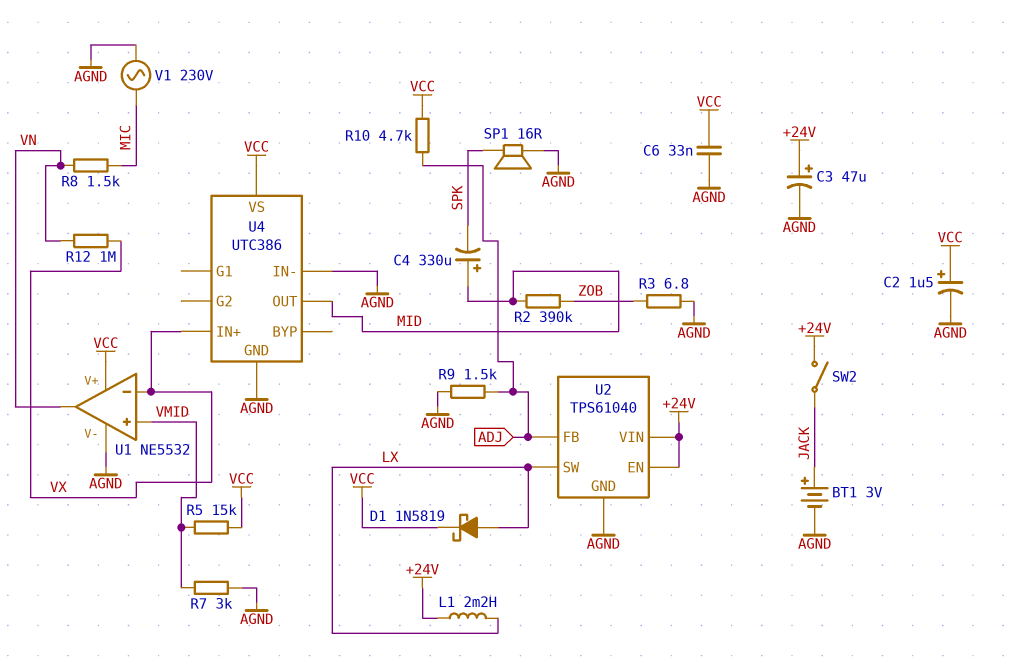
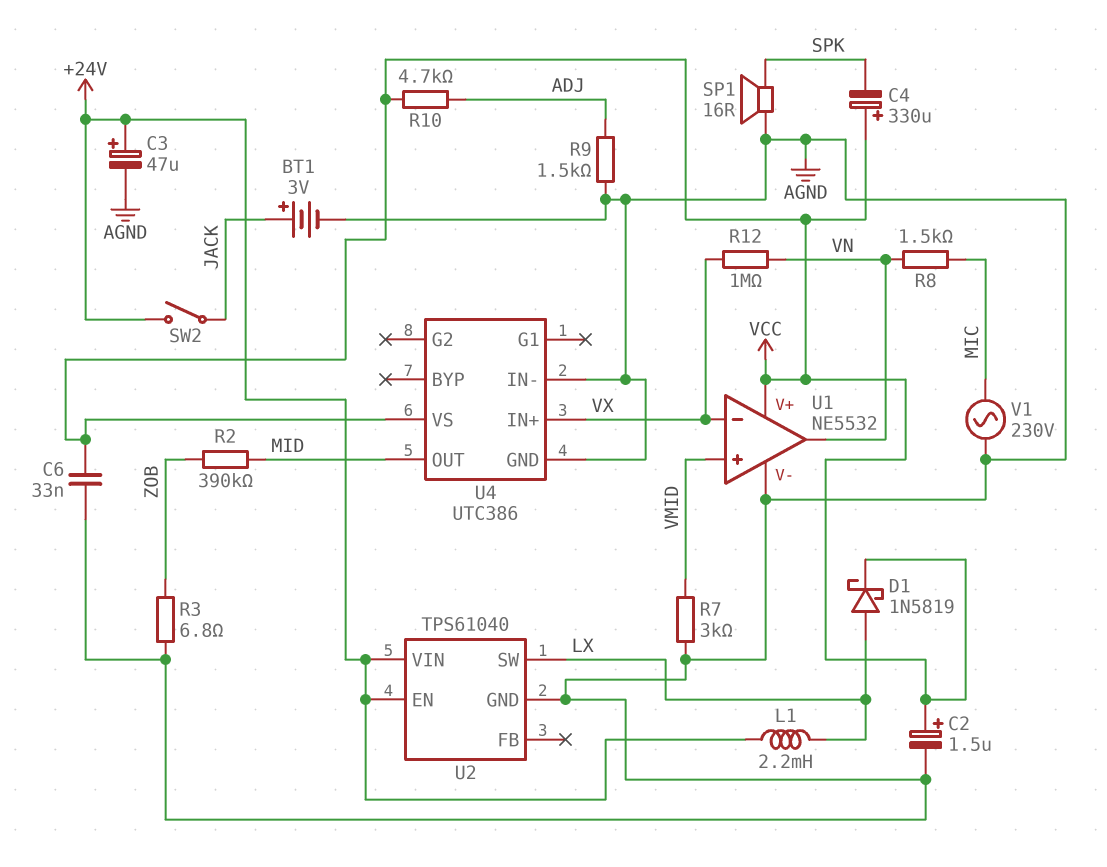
C4: 330uF (plus MID, minus SPK) -> 330uF (plus VCC, minus SPK)
R5: 15k (VCC, VMID) -> none
U2 pin FB: ADJ -> none

